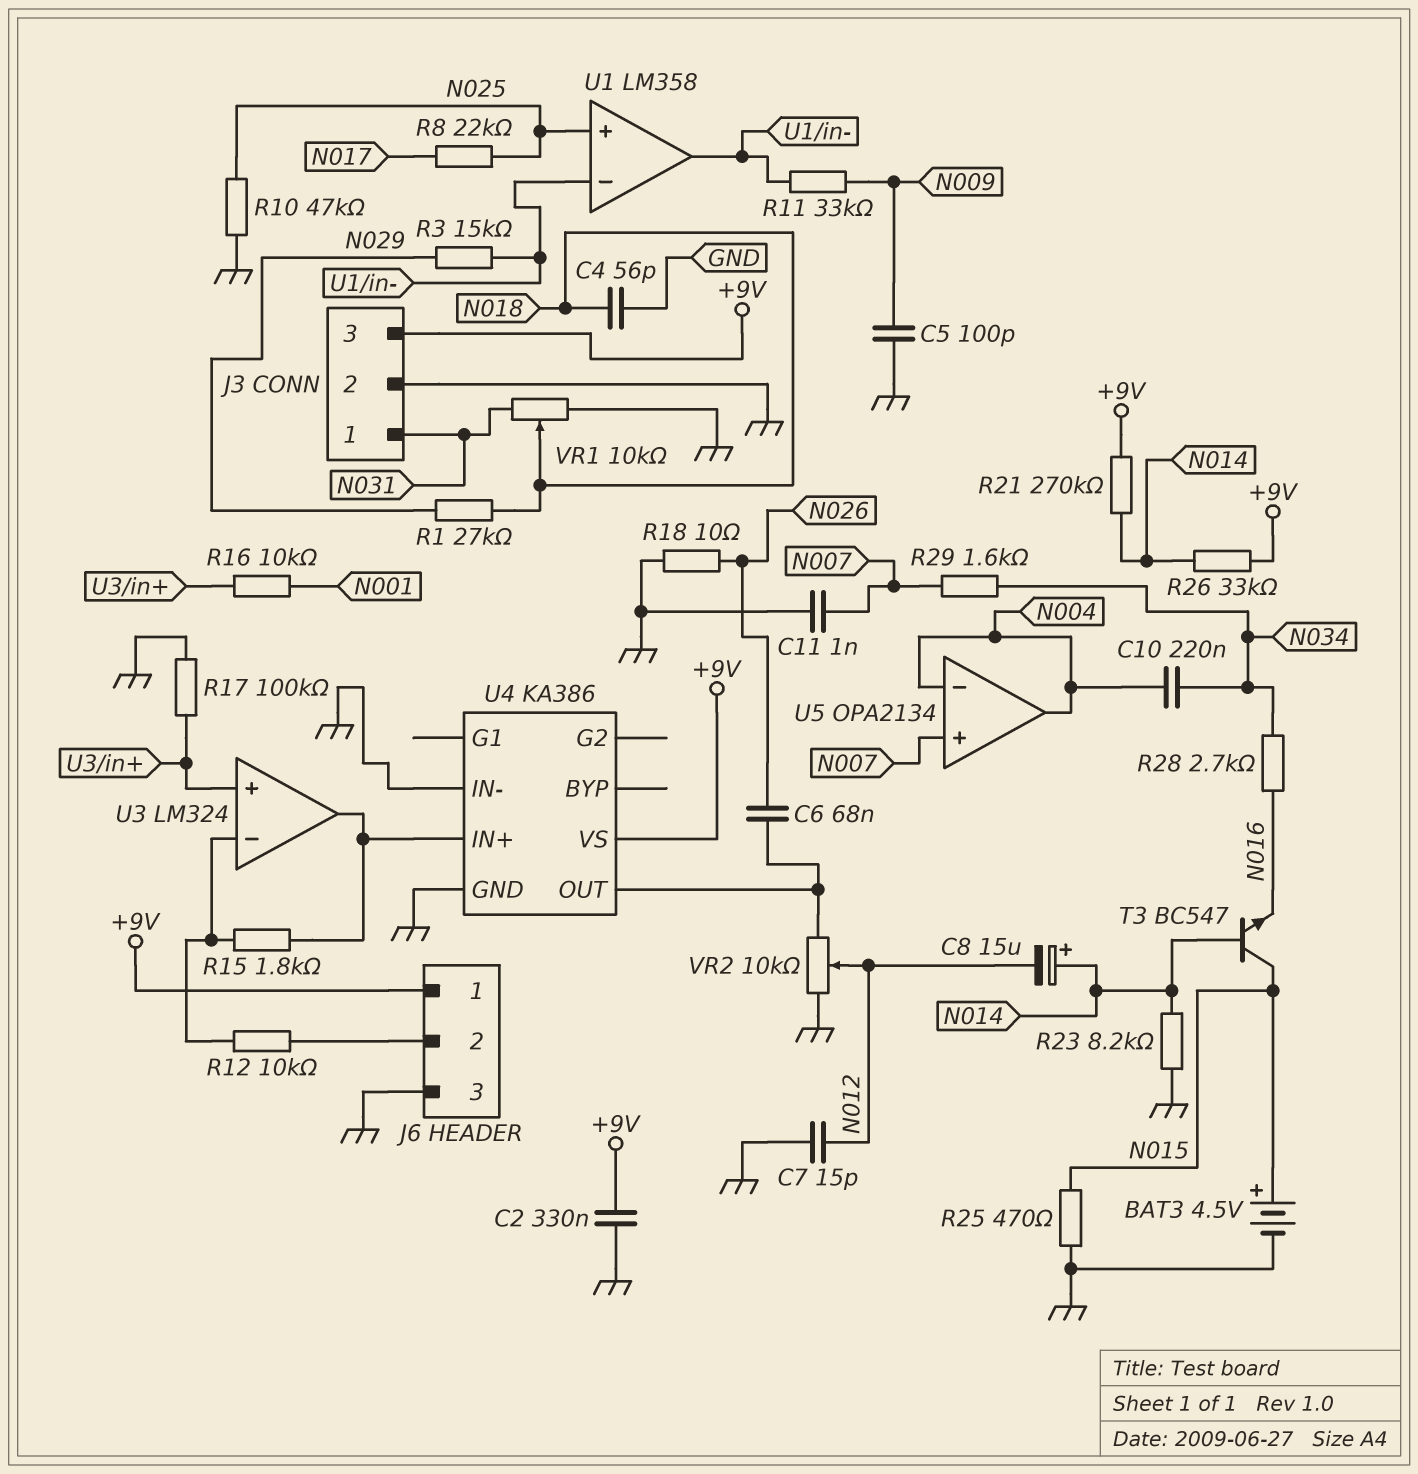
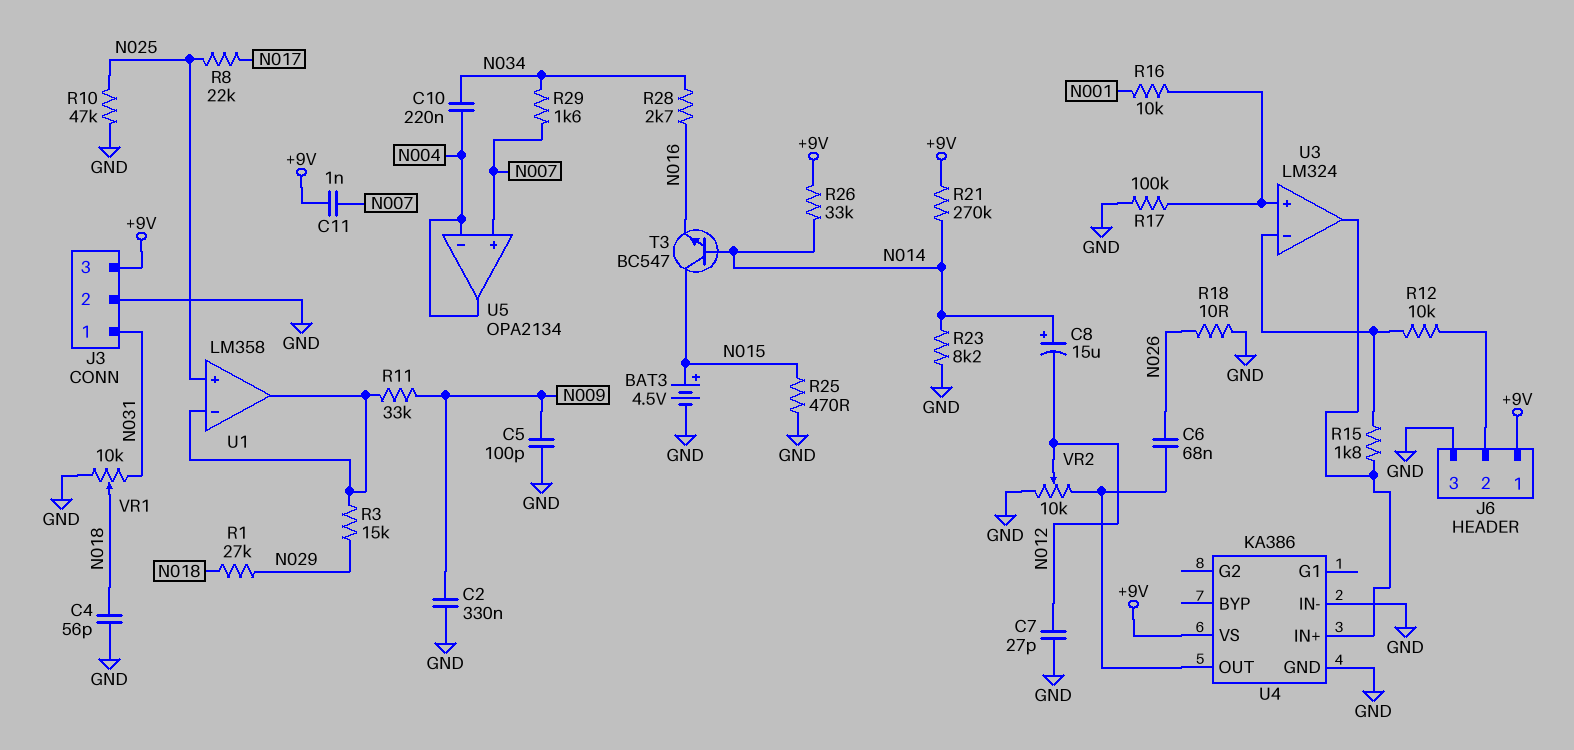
C2: 330nF (+9V, GND) -> 330nF (GND, N009)
C7: 15pF (GND, N012) -> 27pF (GND, N012)
C11: 1nF (GND, N007) -> 1nF (+9V, N007)

